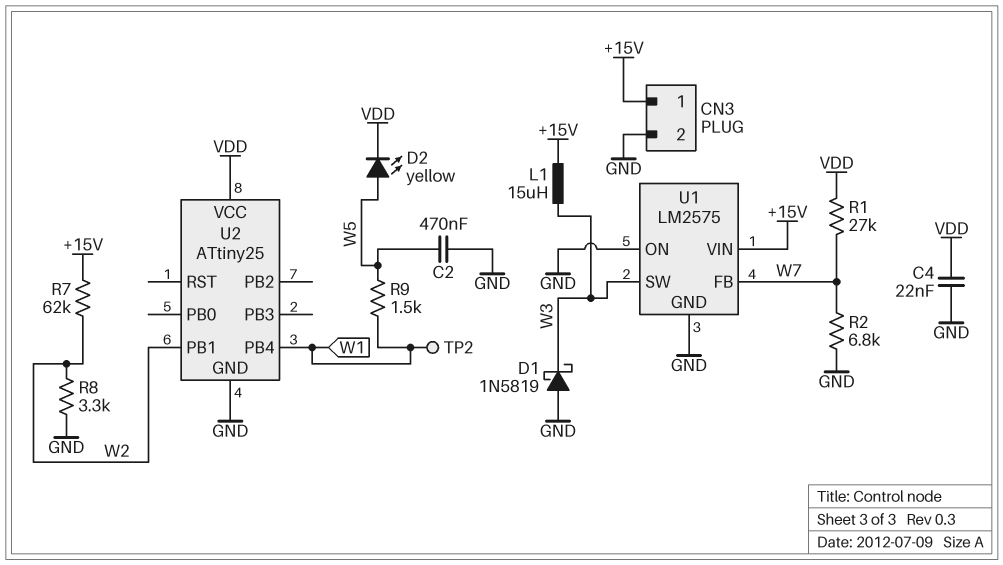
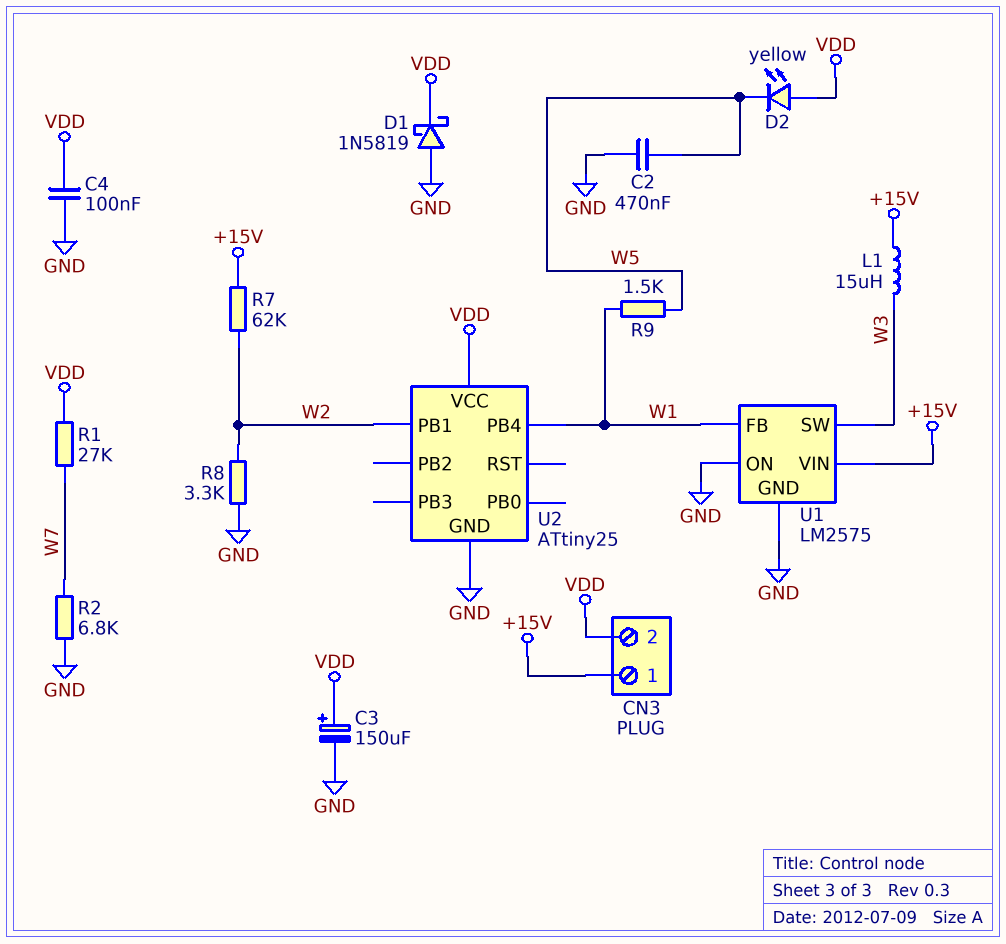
C3: none -> 150uF (plus VDD, minus GND)
C4: 22nF (GND, VDD) -> 100nF (GND, VDD)
CN3 pin 2: GND -> VDD
D1: schottky 1N5819 (A GND, K W3) -> schottky 1N5819 (A GND, K VDD)
D2: LED yellow (A W5, K VDD) -> LED yellow (A VDD, K W5)
TP2: test point (W1) -> none
U1 pin FB: W7 -> W1

